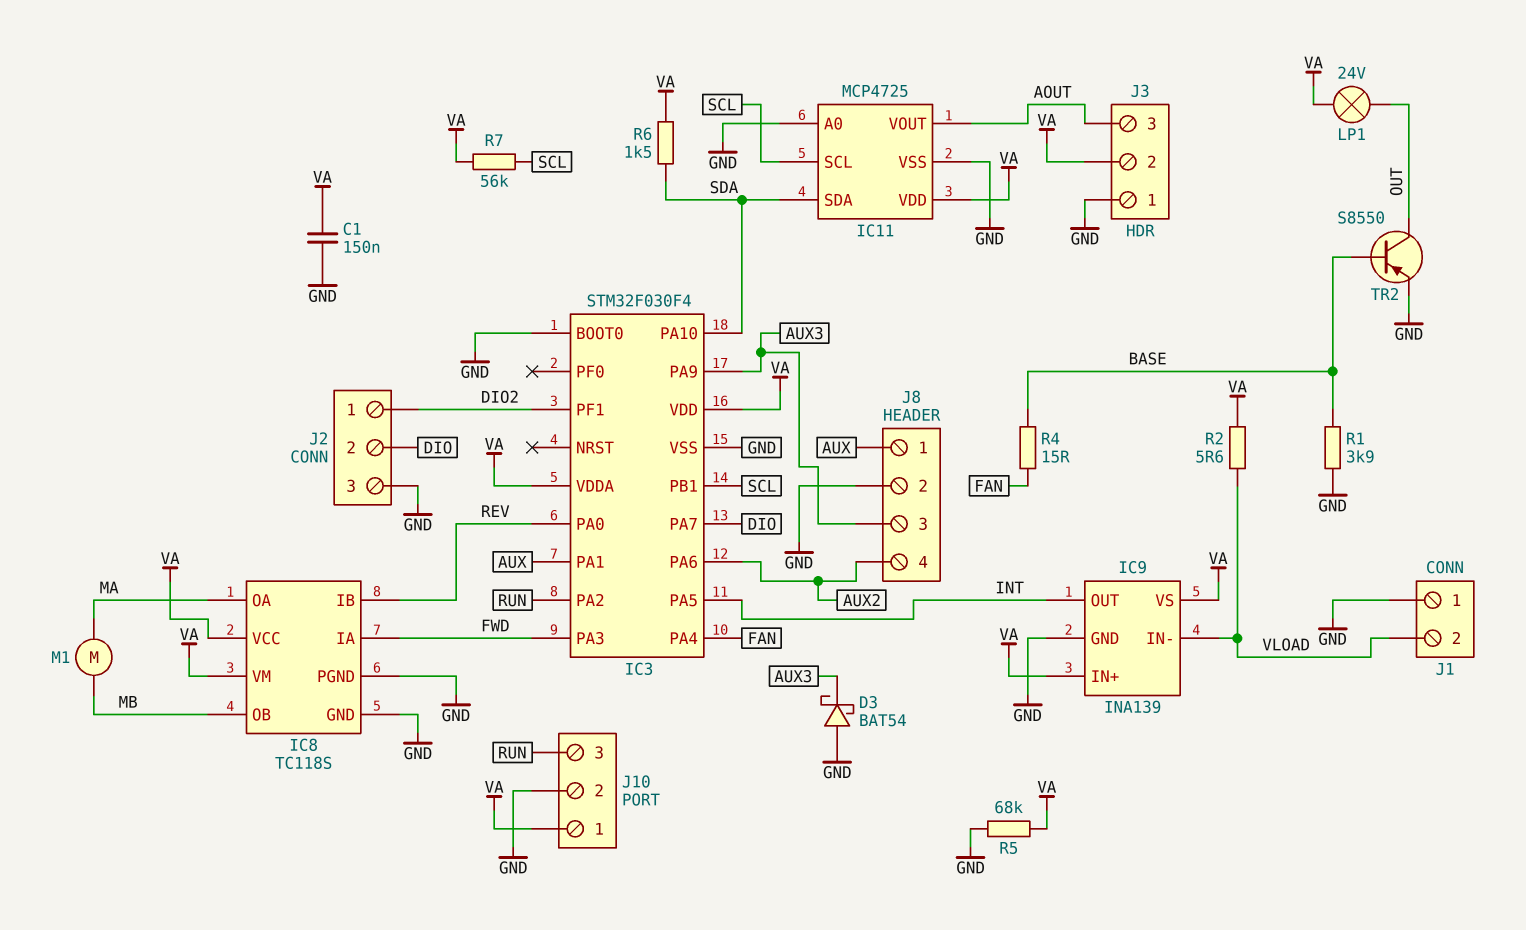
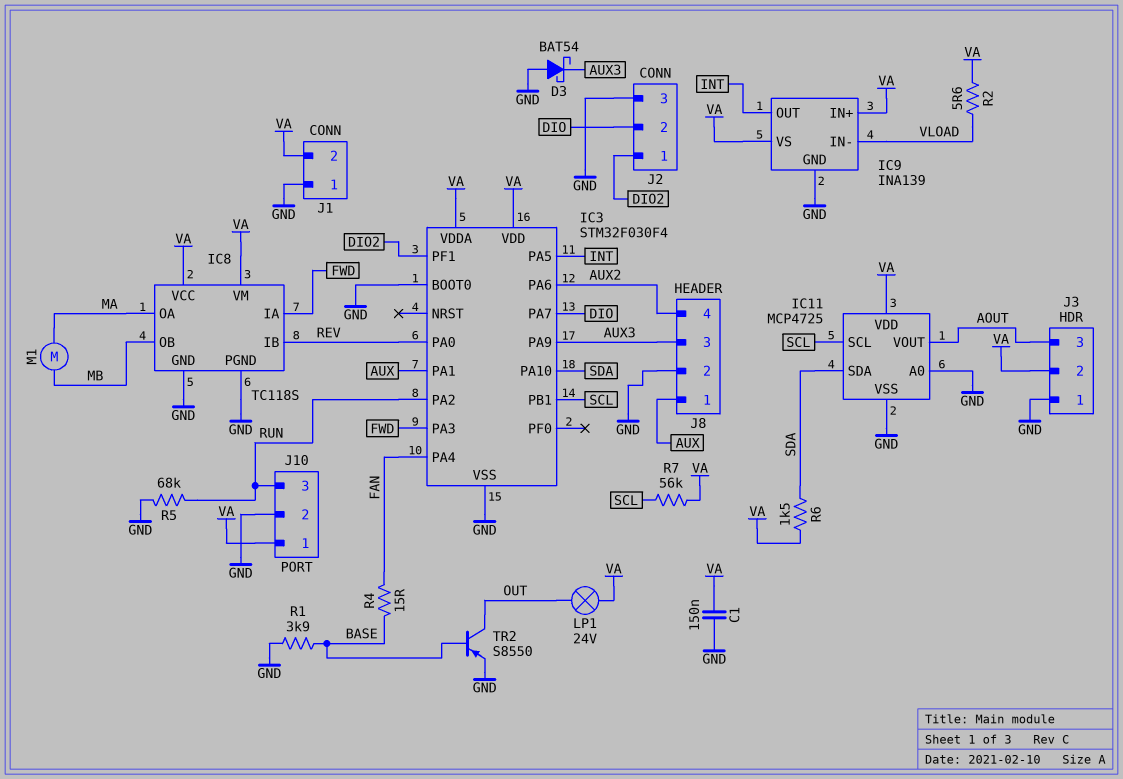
J1 pin 2: VLOAD -> VA
R5: 68k (GND, VA) -> 68k (GND, RUN)

